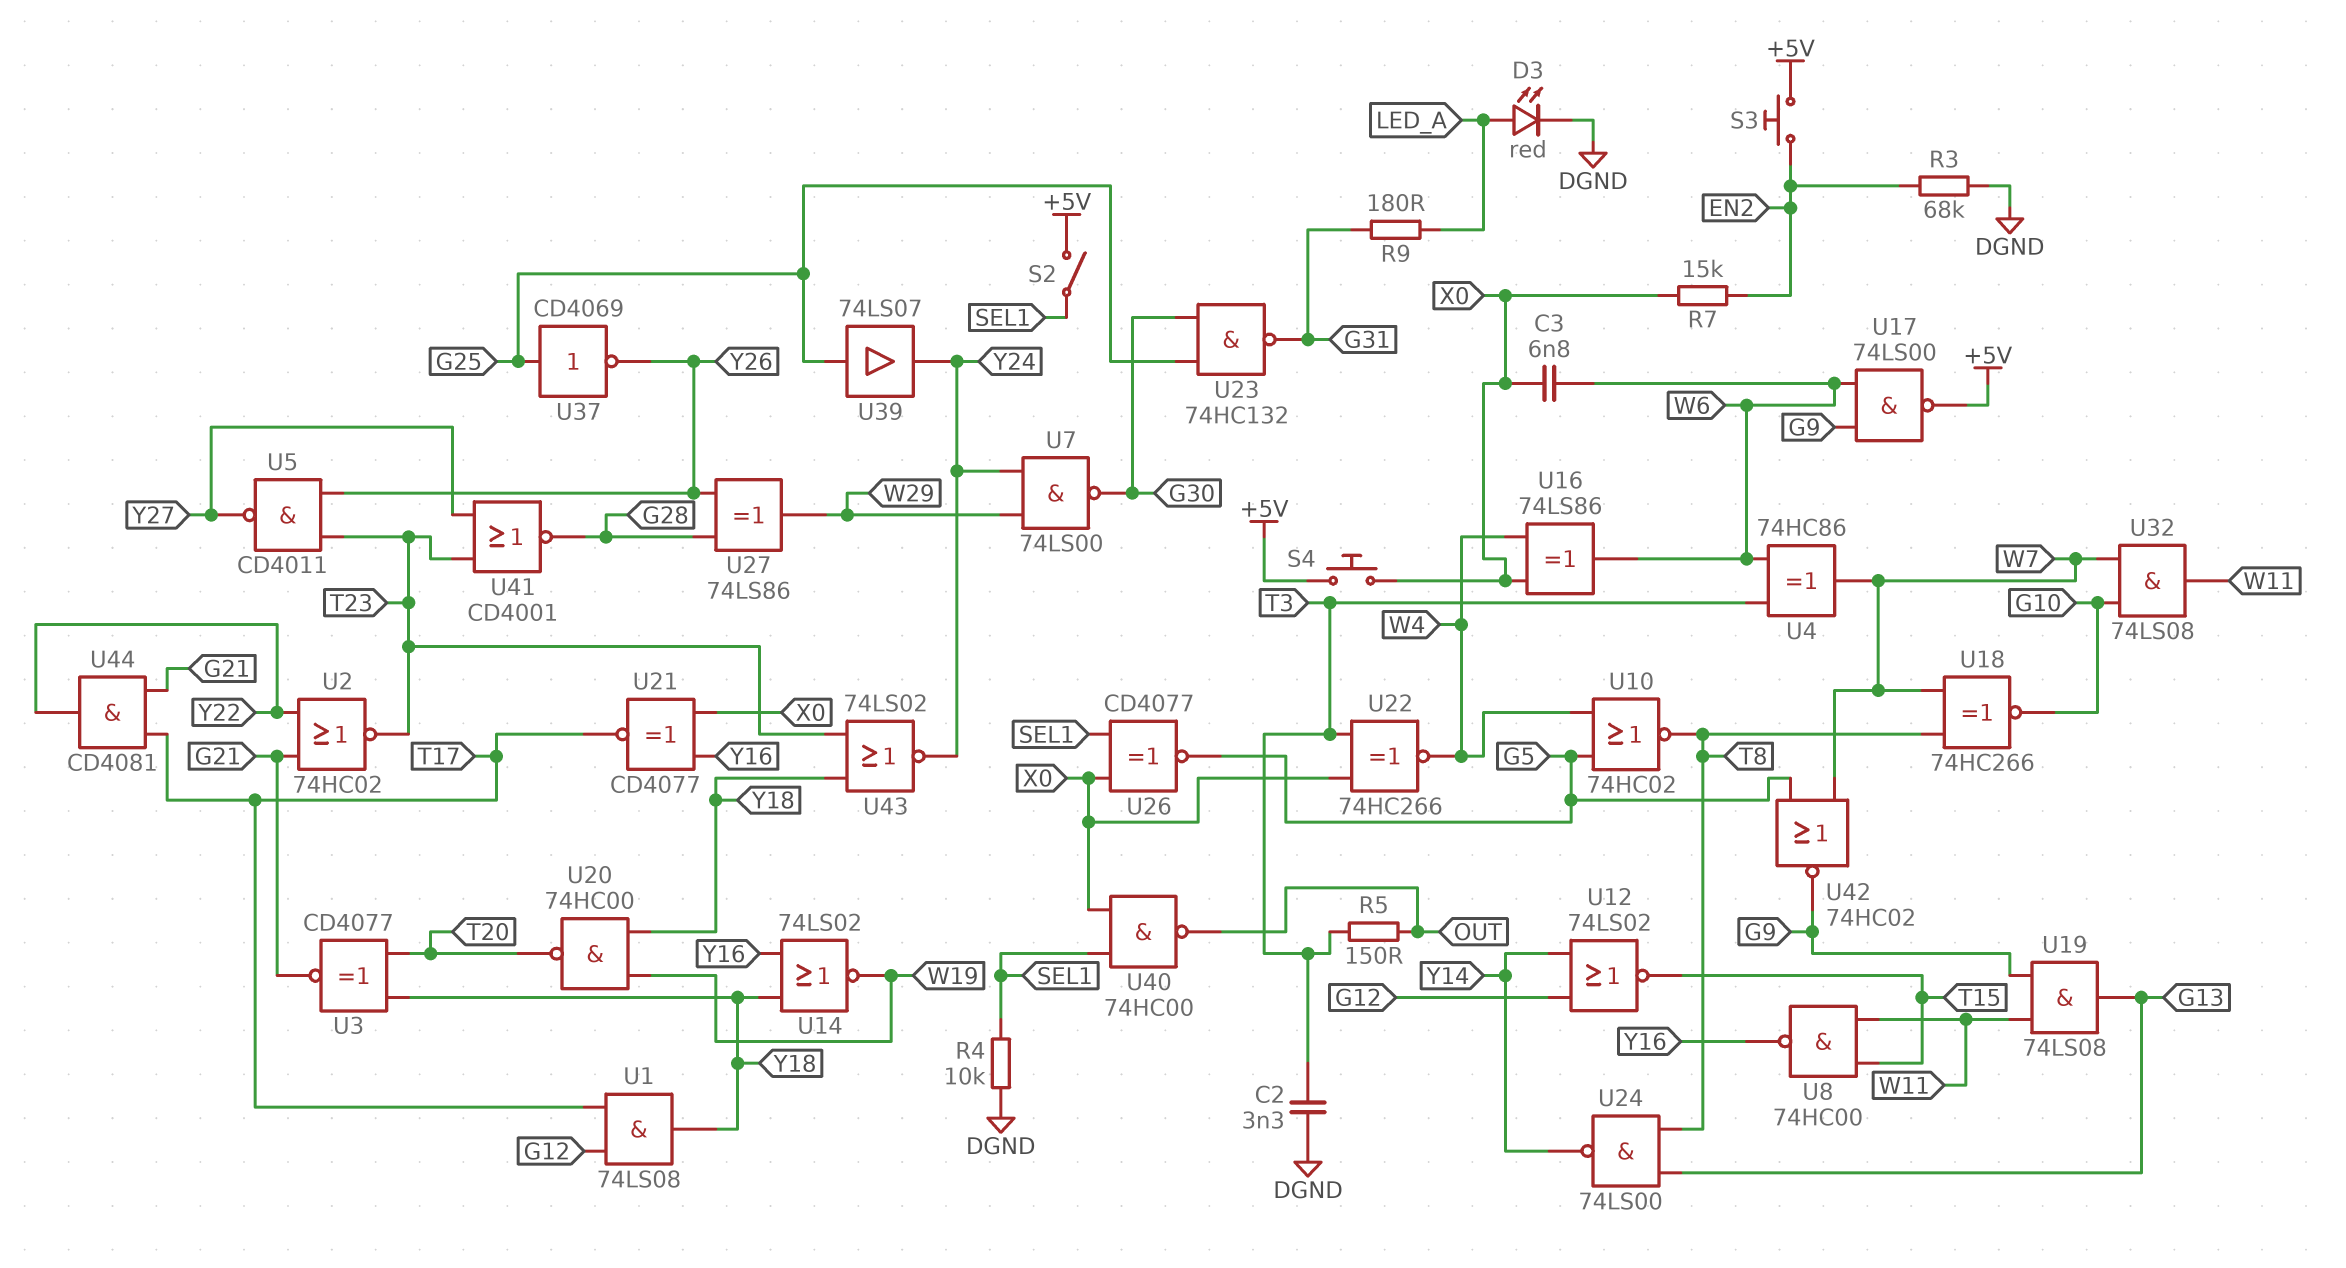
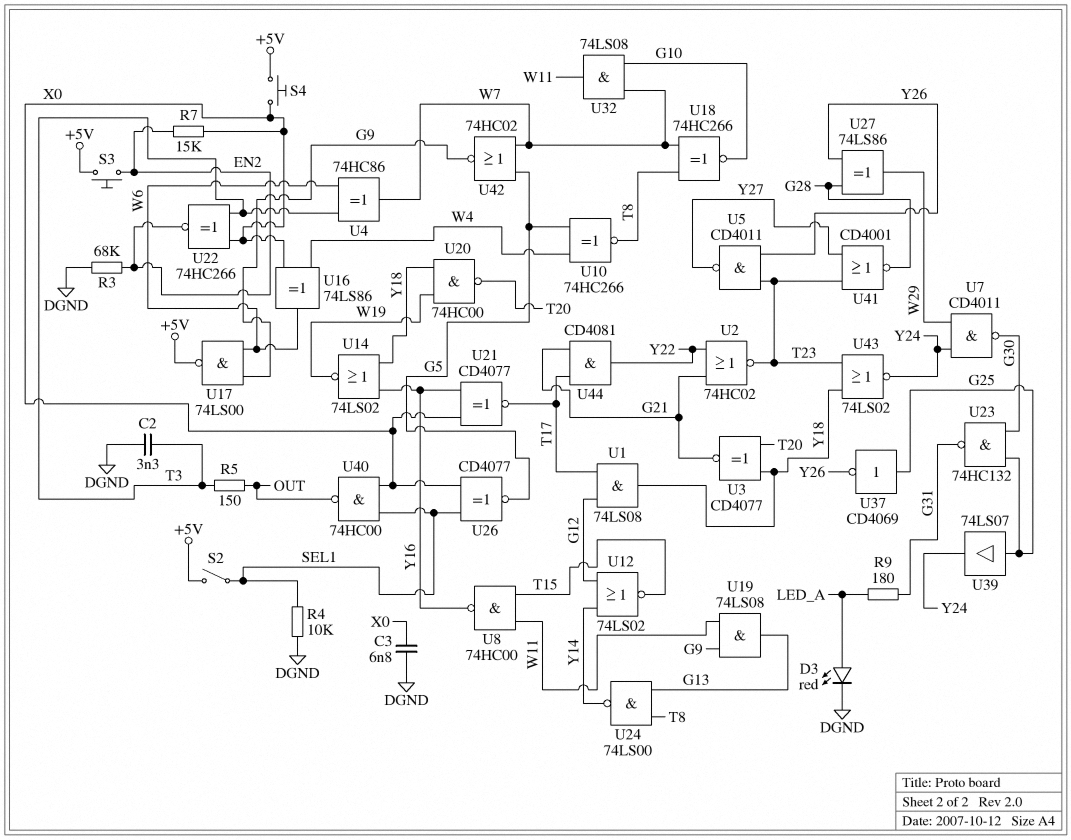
C3: 6.8nF (W6, X0) -> 6.8nF (DGND, X0)
U7: NAND 74LS00 (in W29, in Y24, out G30) -> NAND CD4011 (in W29, in Y24, out G30)
U10: NOR 74HC02 (in G5, in W4, out T8) -> XNOR 74HC266 (in G5, in W4, out T8)
U22: XNOR 74HC266 (in T3, in X0, out W4) -> XNOR 74HC266 (in T3, in X0, out EN2)

